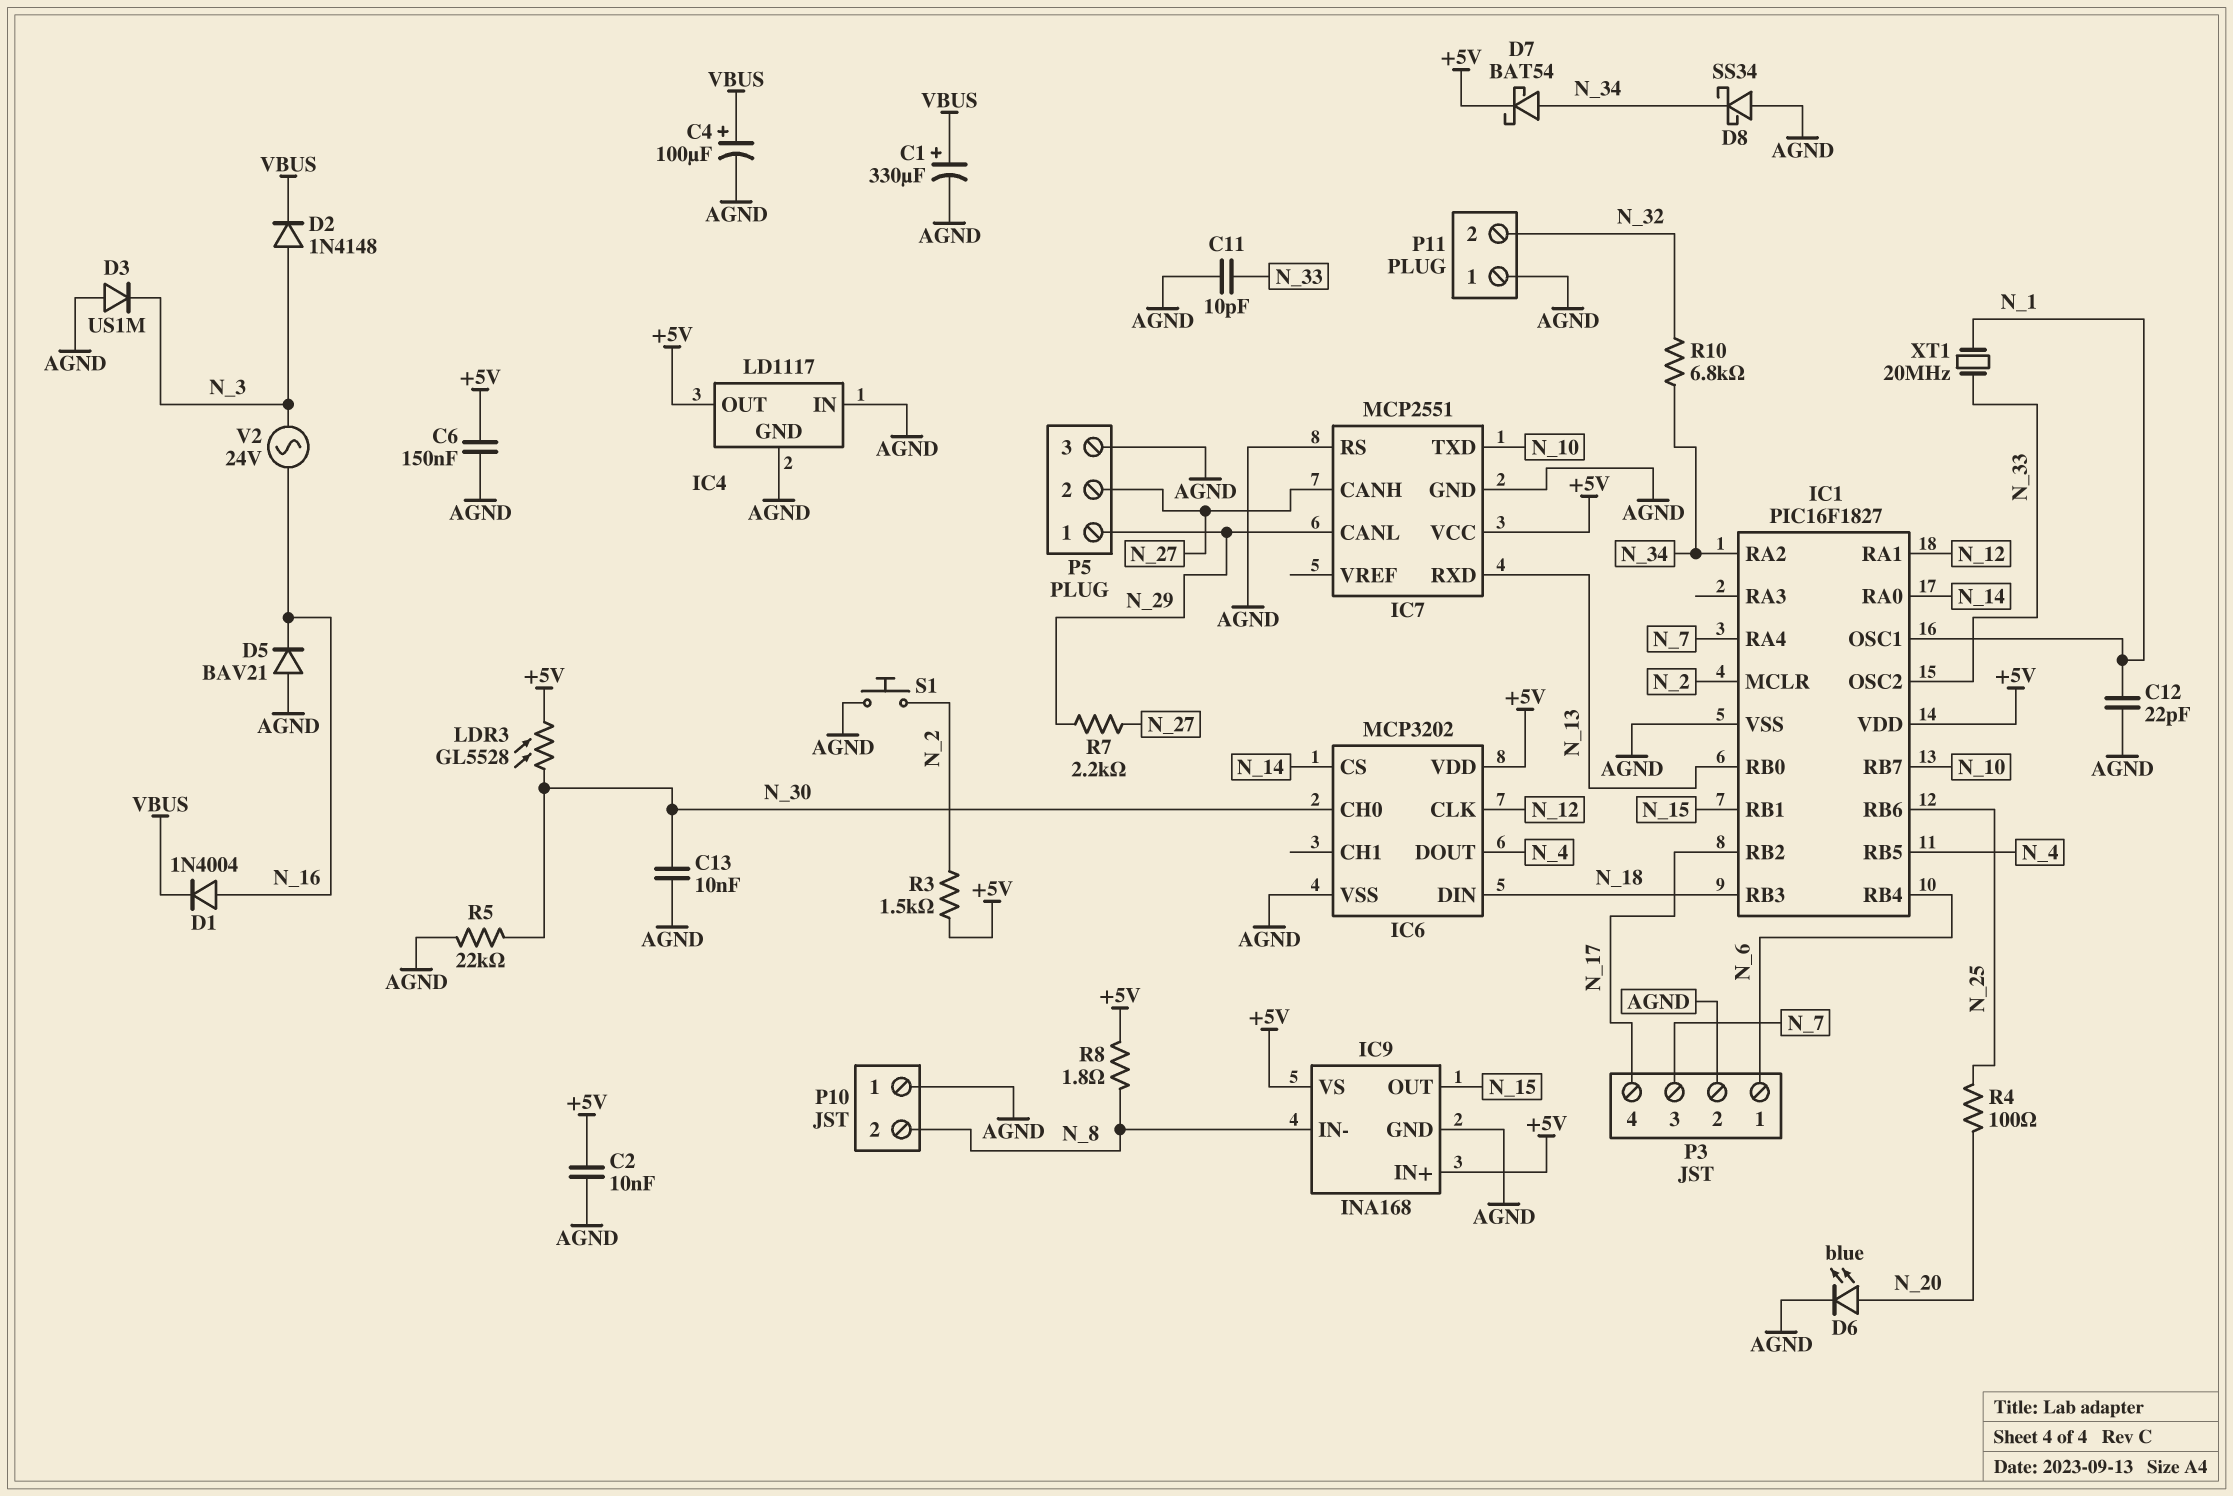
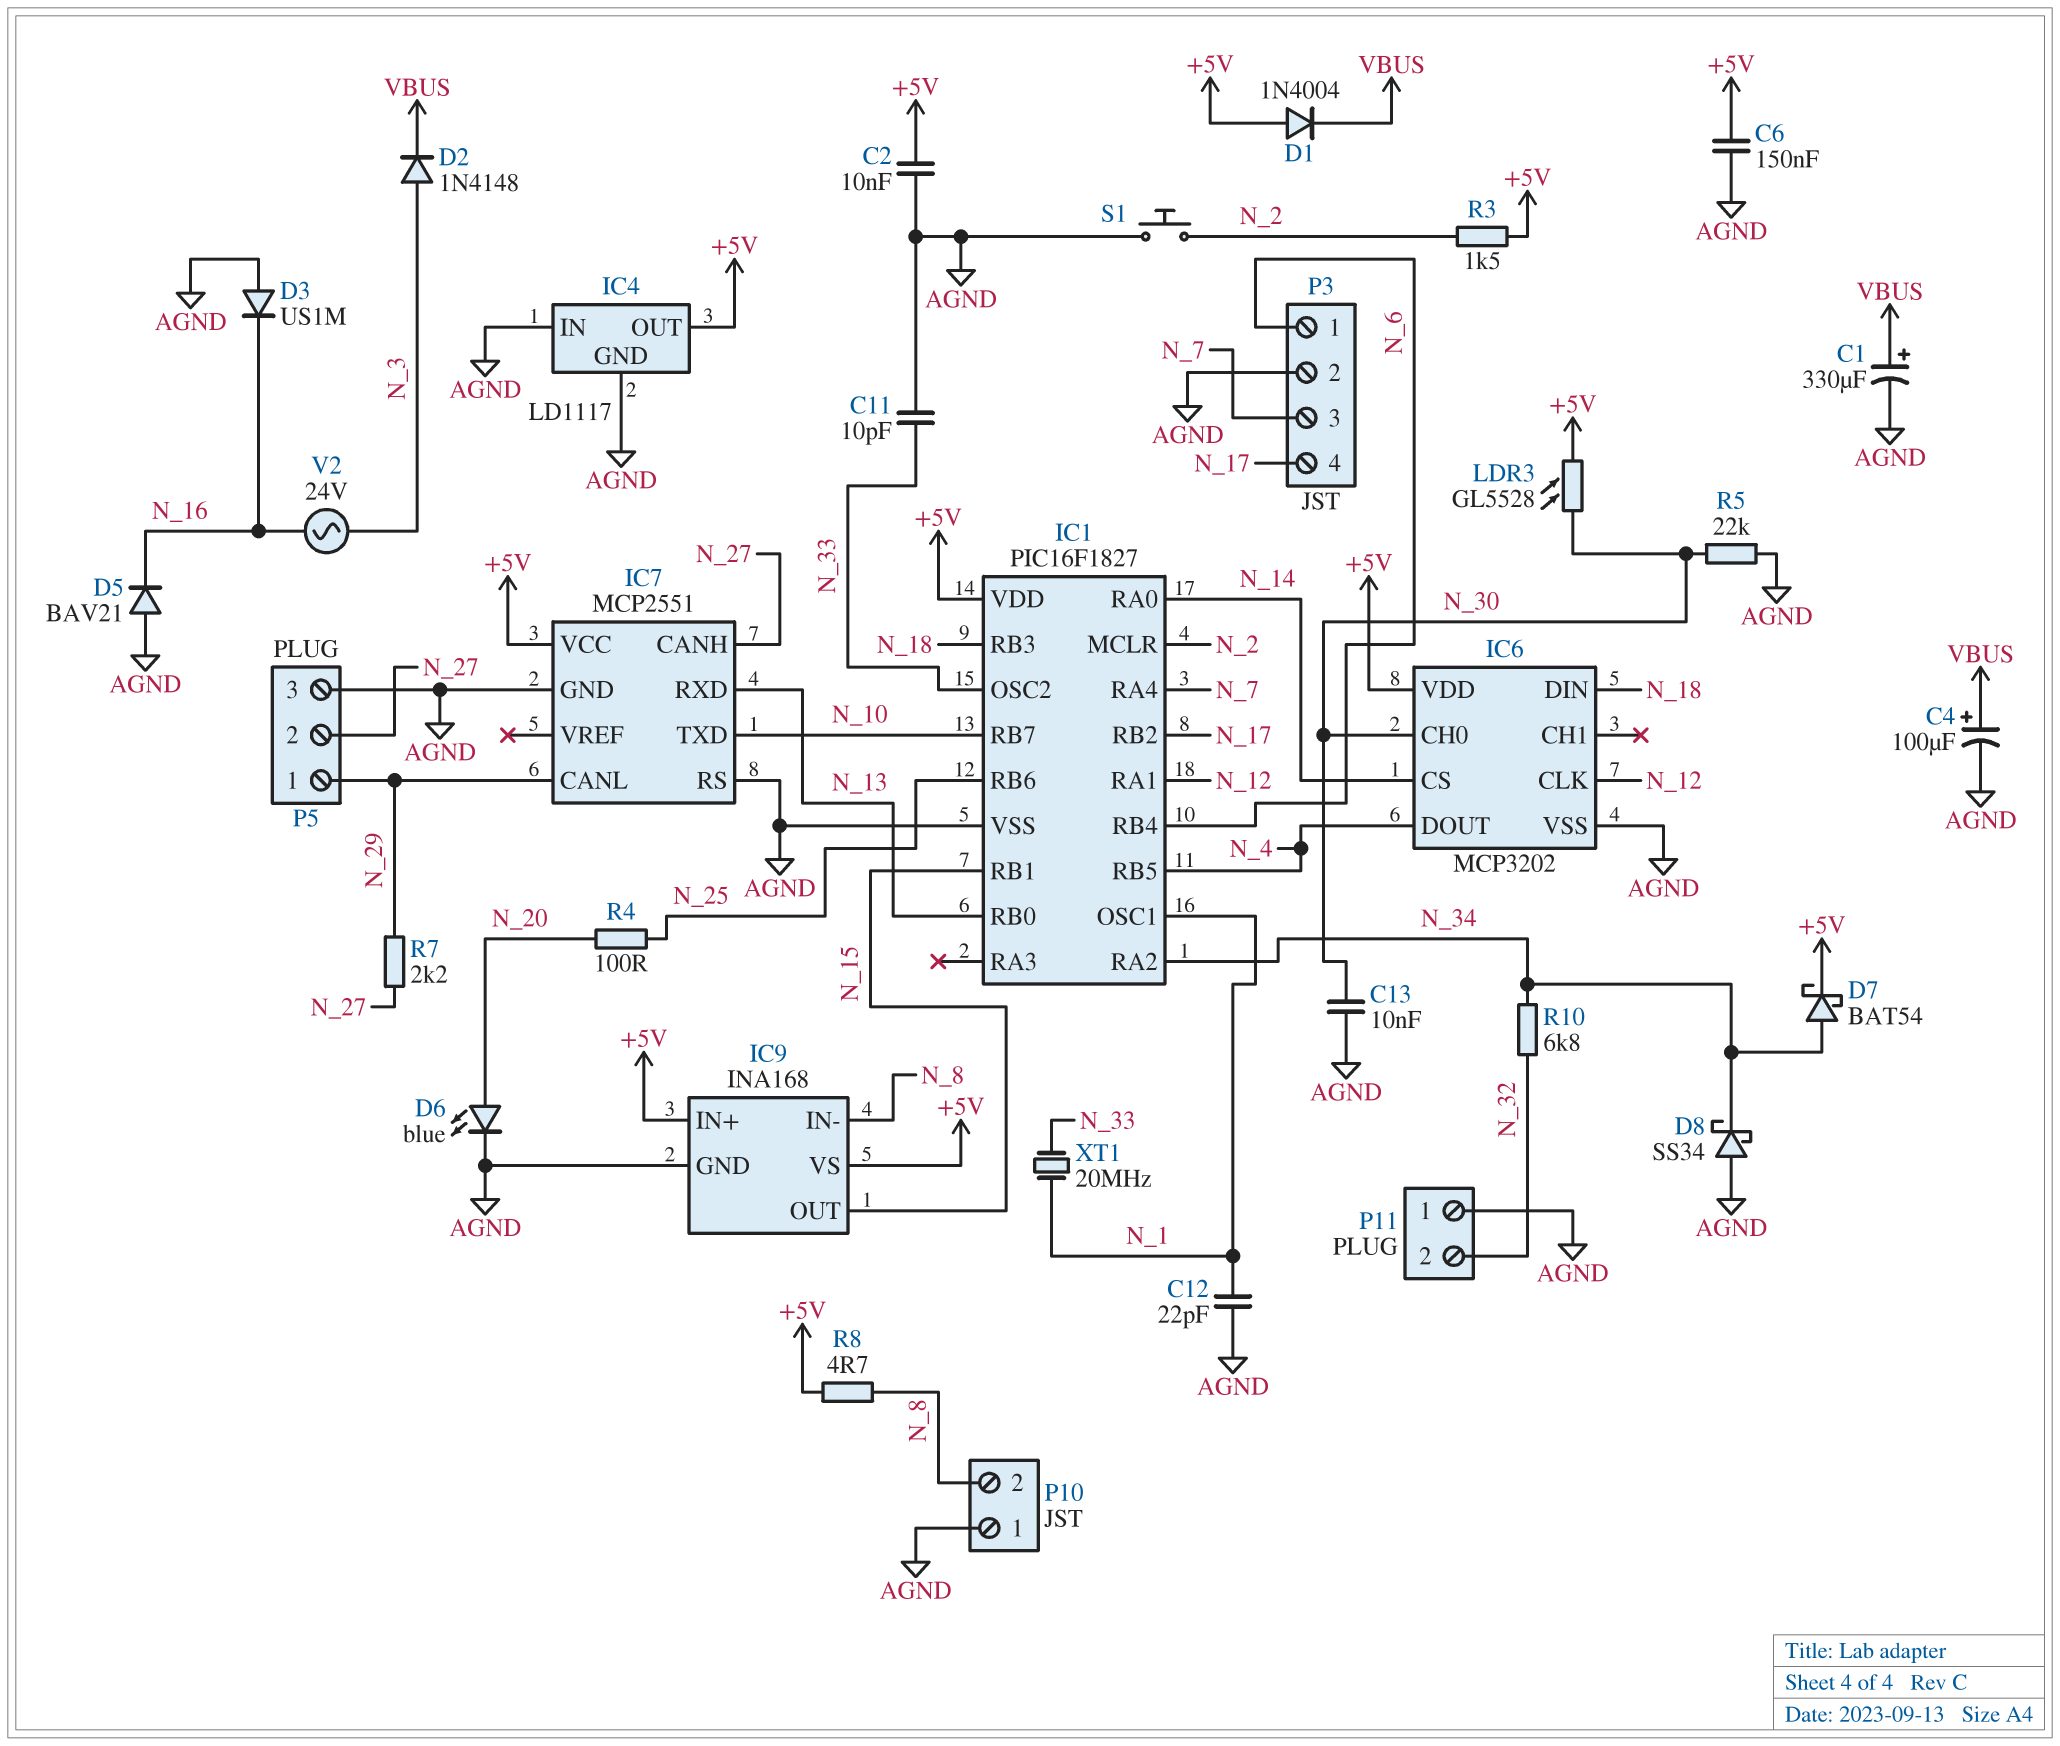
D1: diode 1N4004 (A N_16, K VBUS) -> diode 1N4004 (A +5V, K VBUS)
D3: diode US1M (A AGND, K N_3) -> diode US1M (A AGND, K N_16)
R8: 1.8 (+5V, N_8) -> 4.7 (+5V, N_8)

